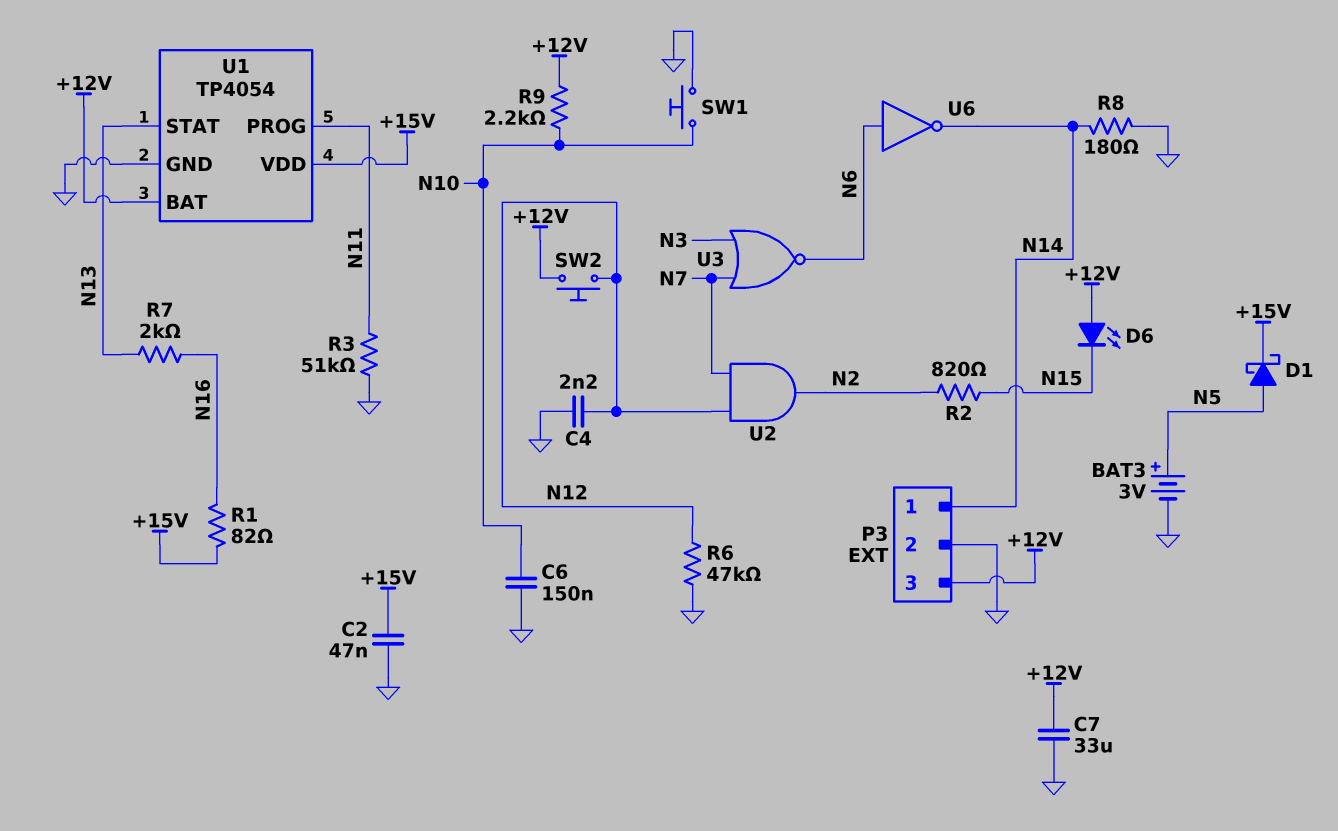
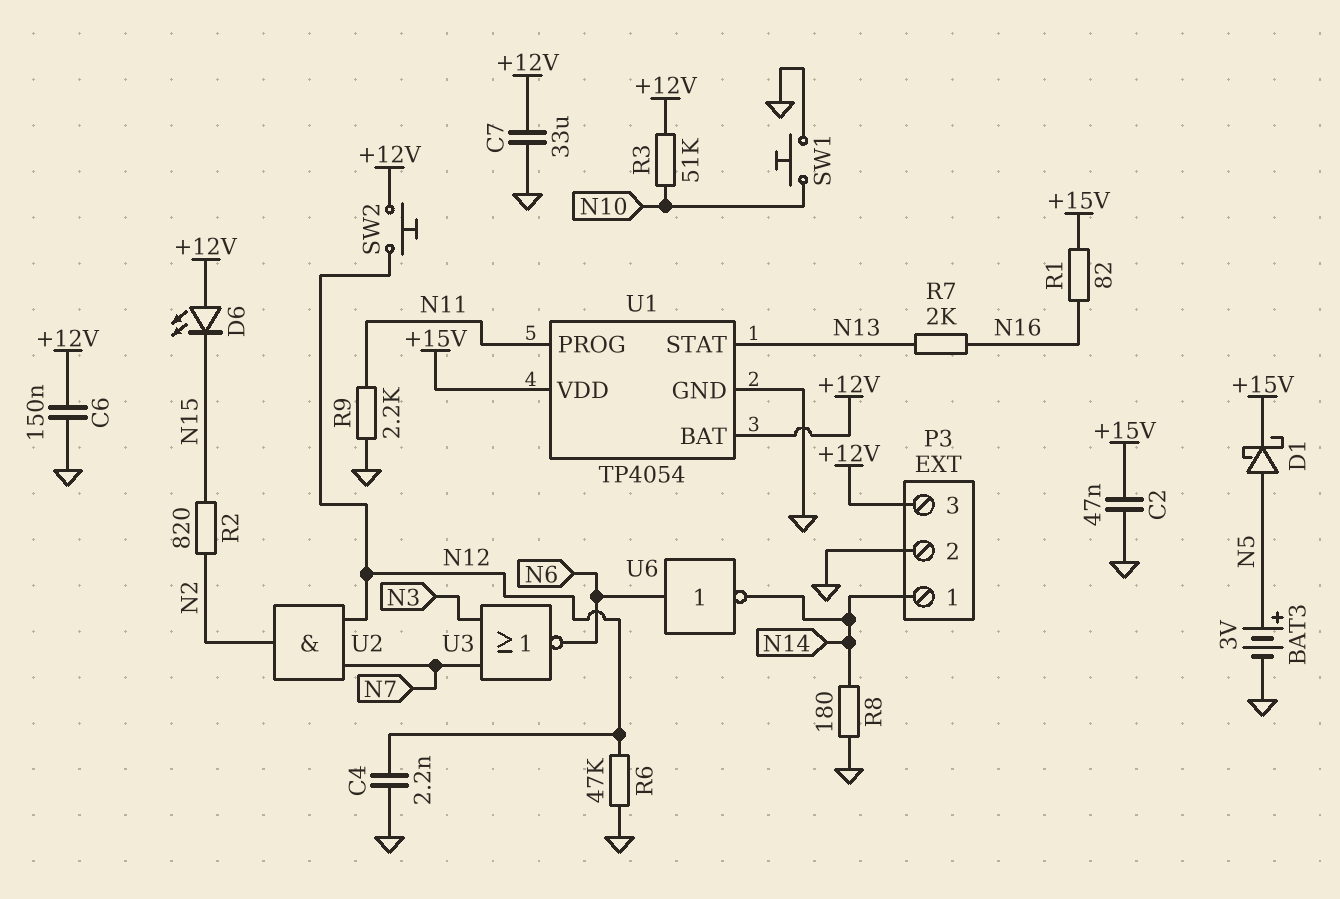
C6: 150nF (GND, N10) -> 150nF (+12V, GND)
R3: 51k (GND, N11) -> 51k (+12V, N10)
R9: 2.2k (+12V, N10) -> 2.2k (GND, N11)

